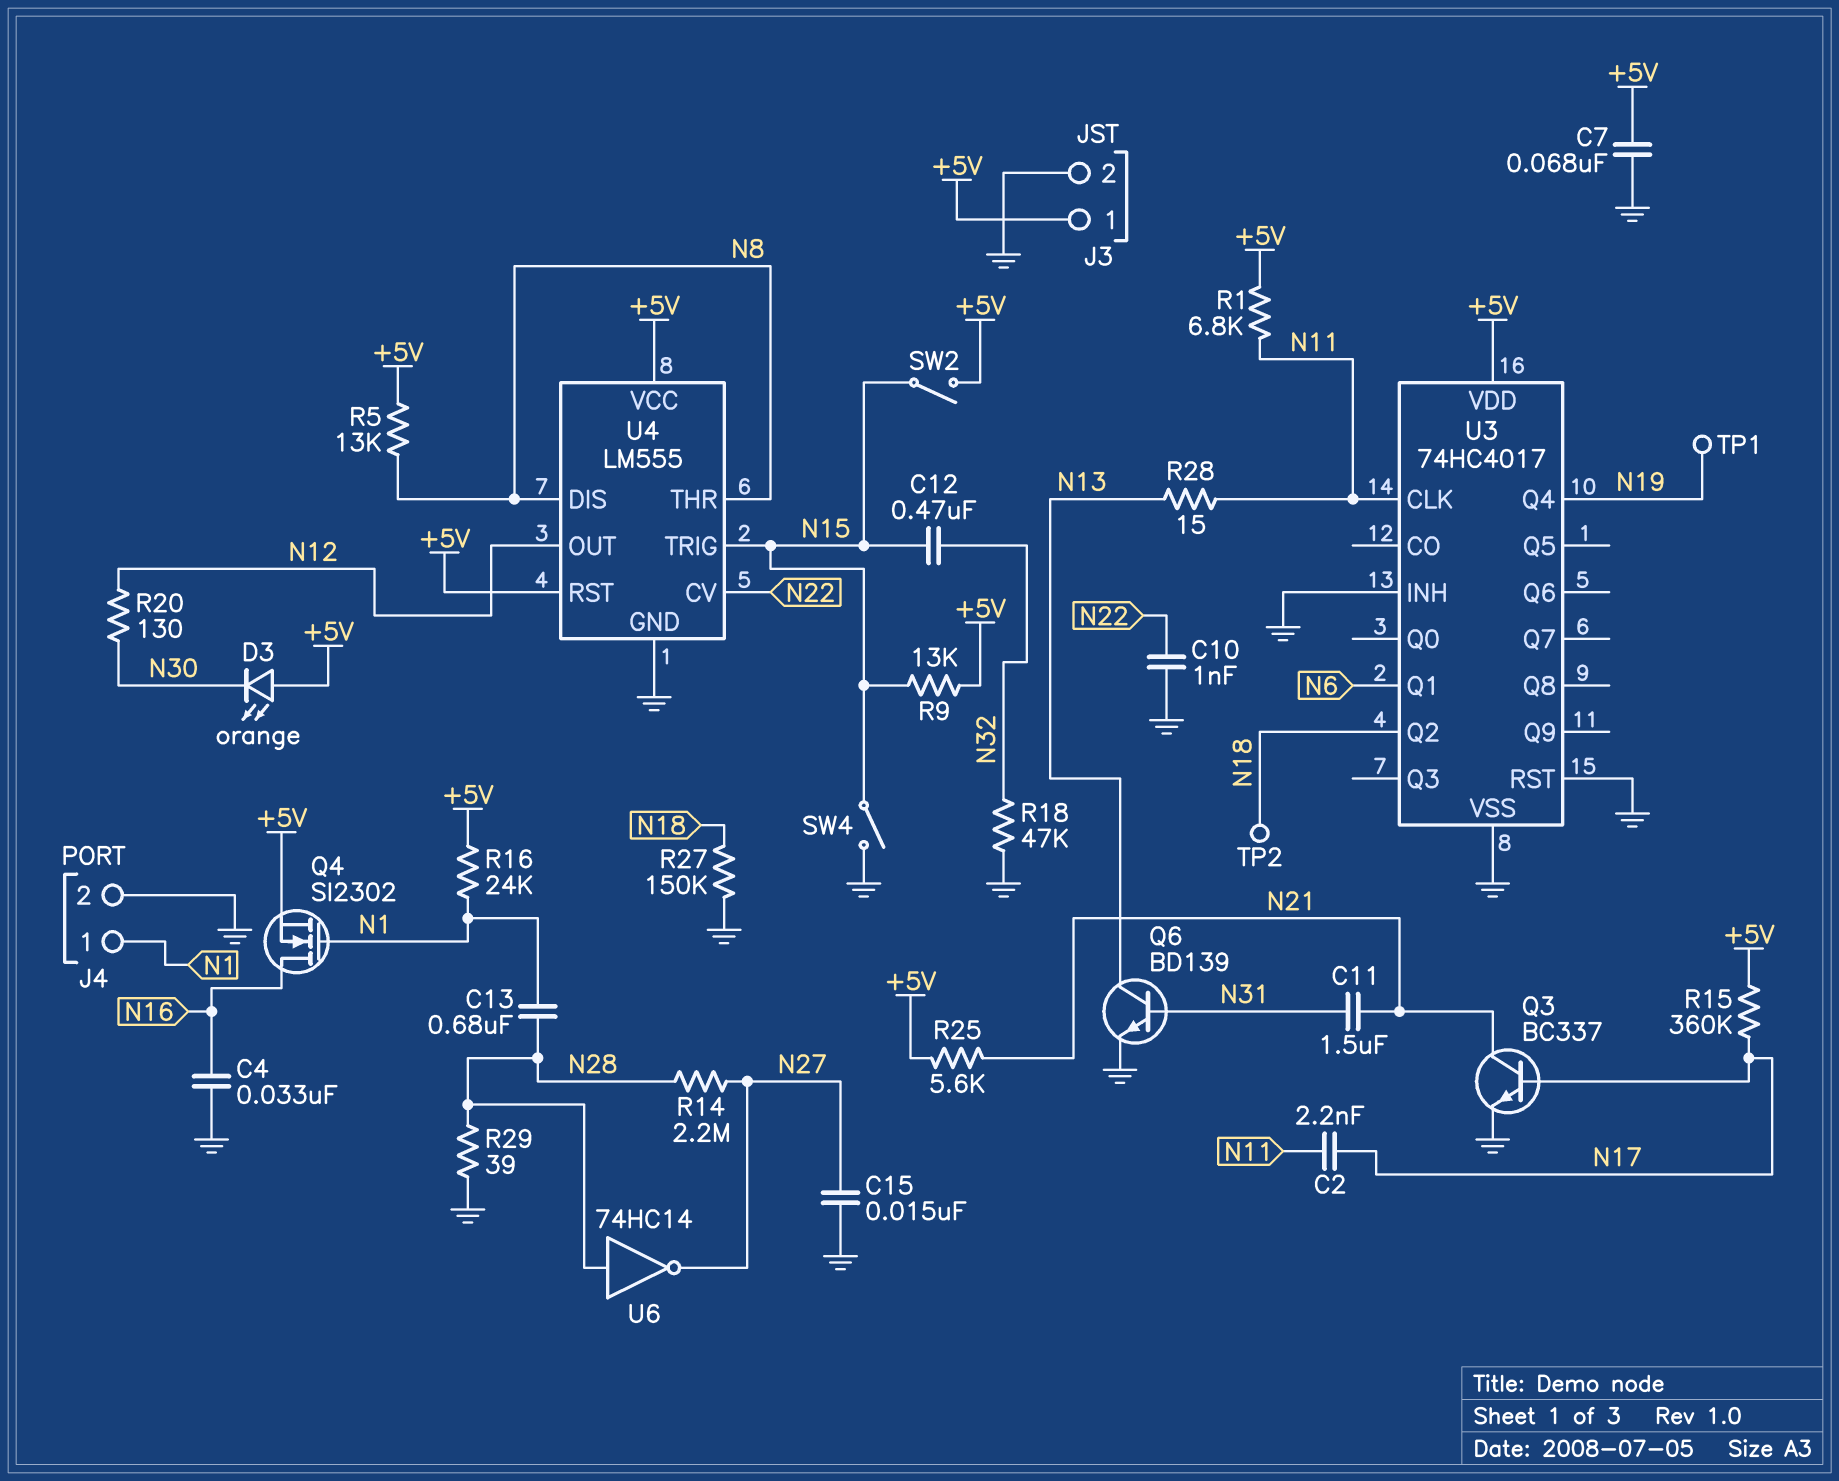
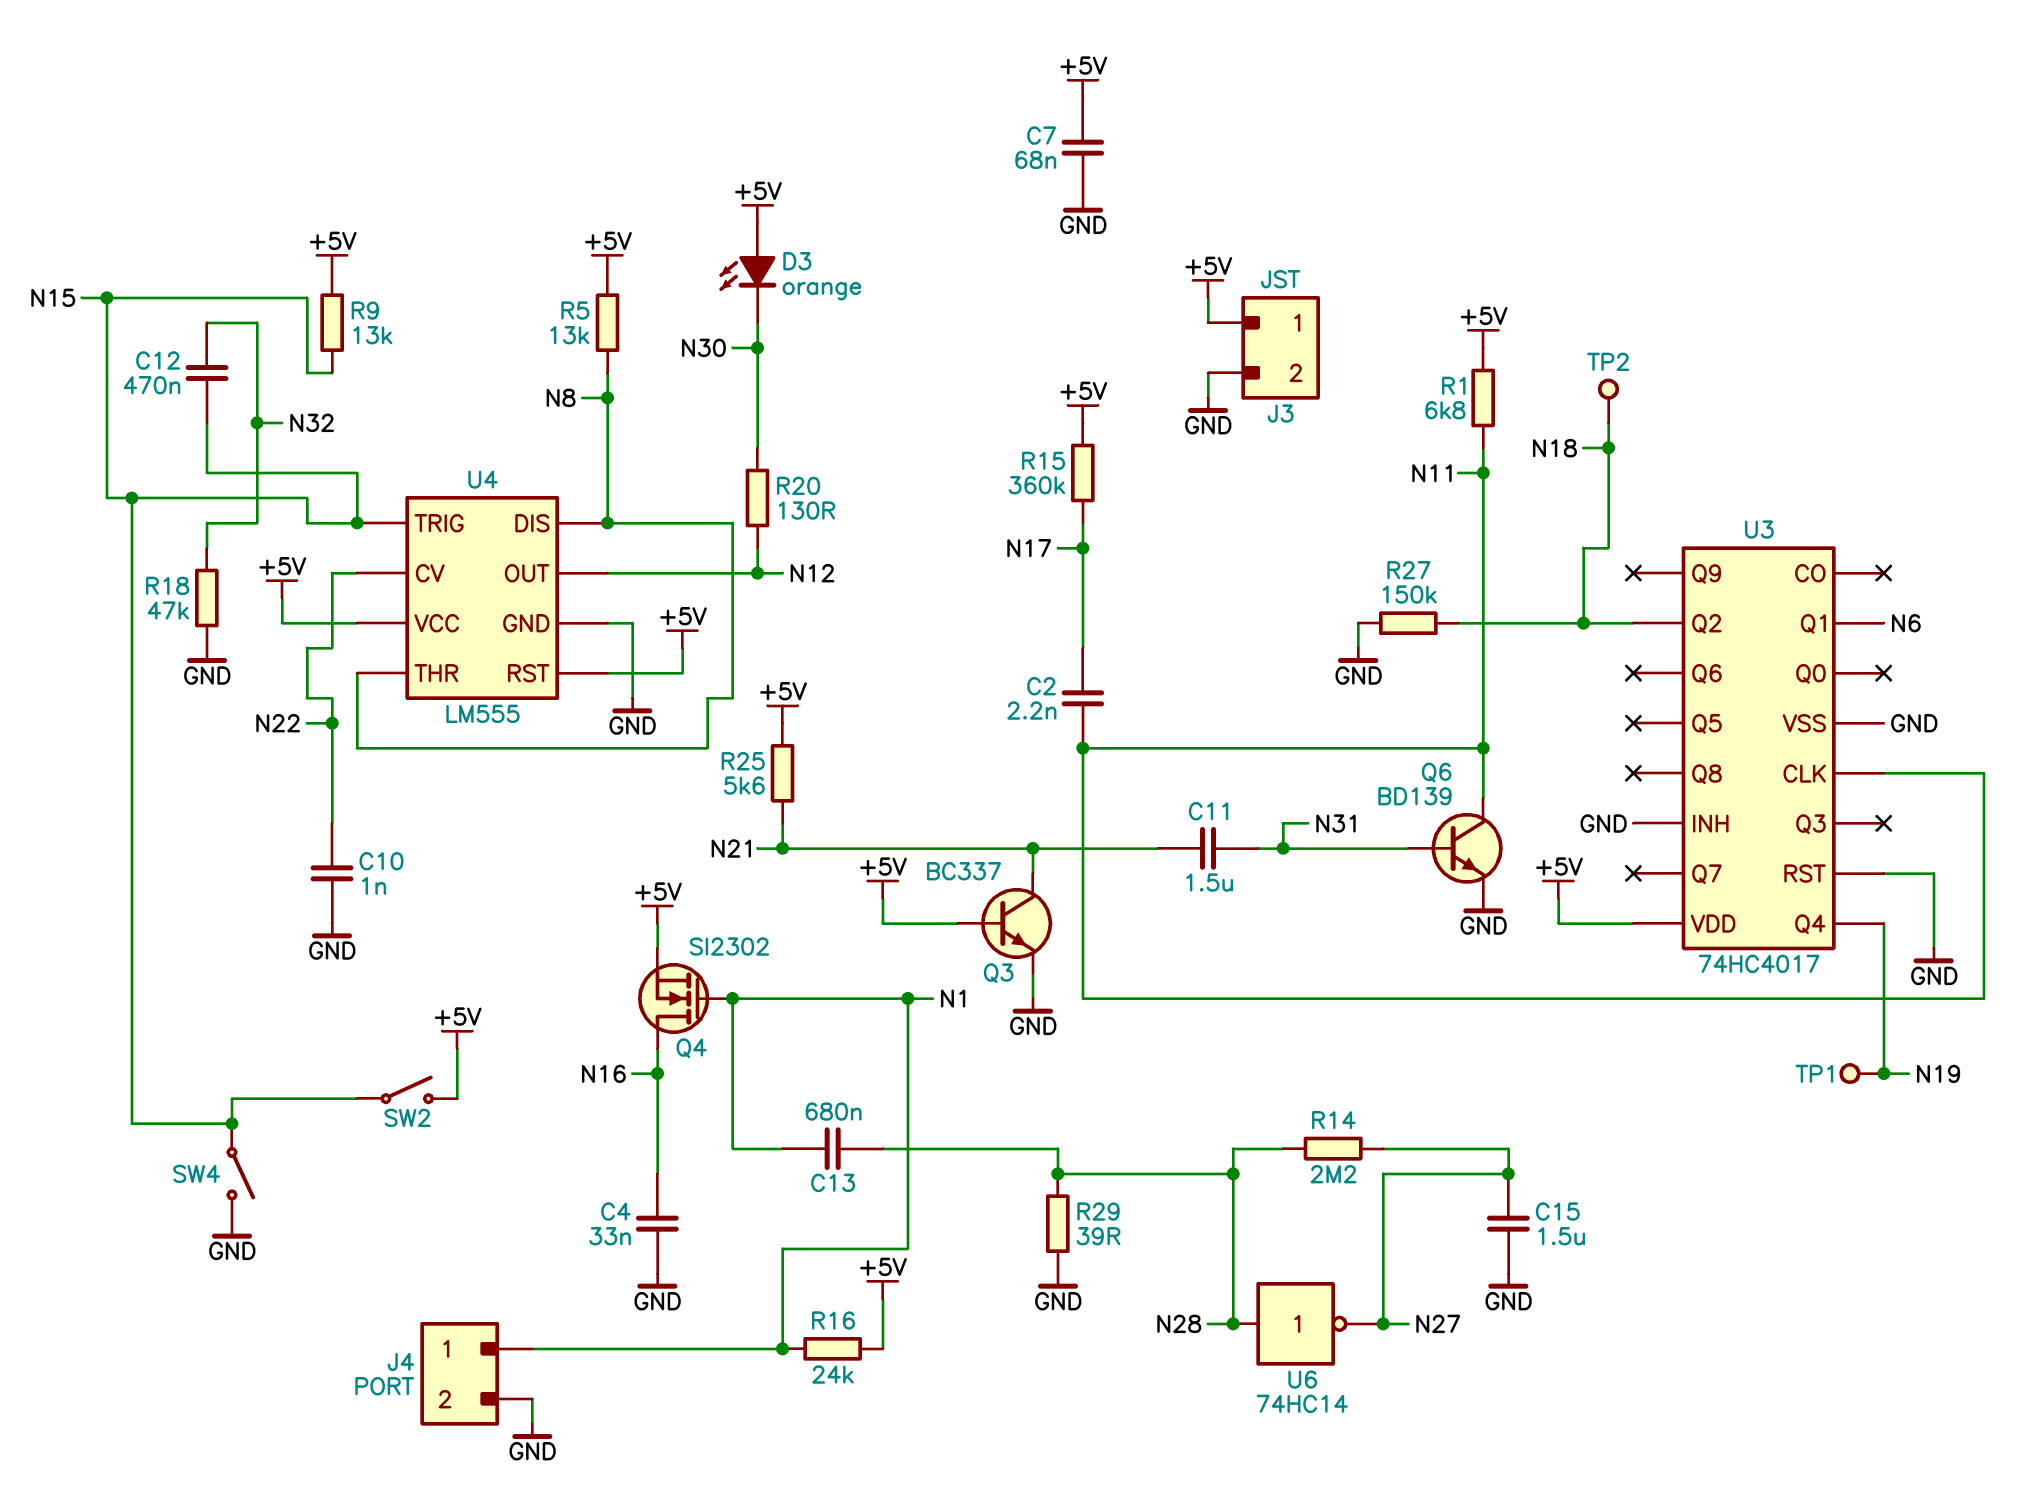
C15: 15nF (GND, N27) -> 1.5uF (GND, N27)
Q3: NPN BC337 (B N17, C N21, E GND) -> NPN BC337 (B +5V, C N21, E GND)
Q6: NPN BD139 (B N31, C N13, E GND) -> NPN BD139 (B N31, C N11, E GND)
R28: 15 (N11, N13) -> none

